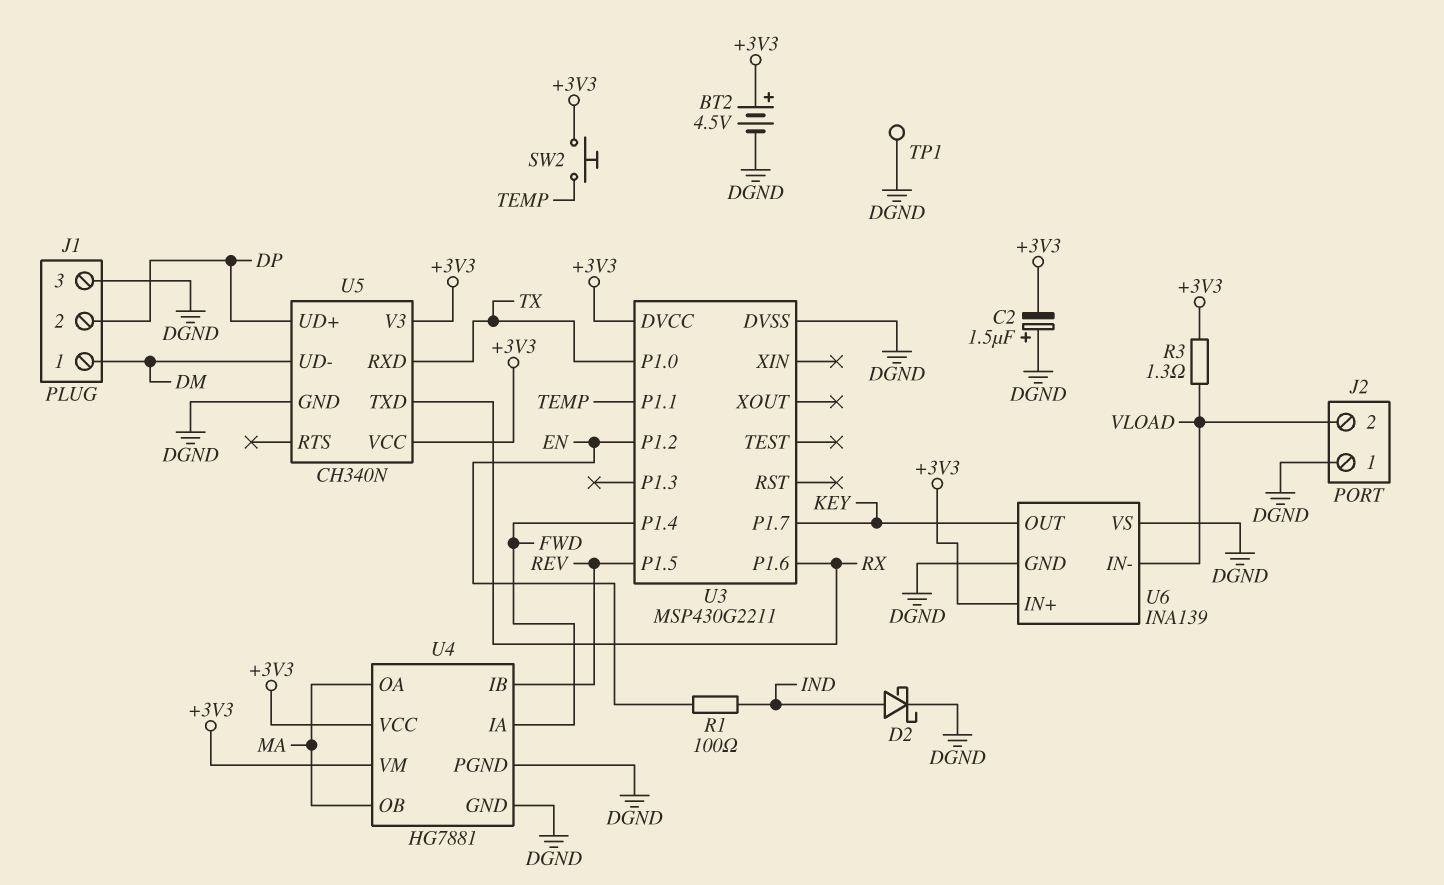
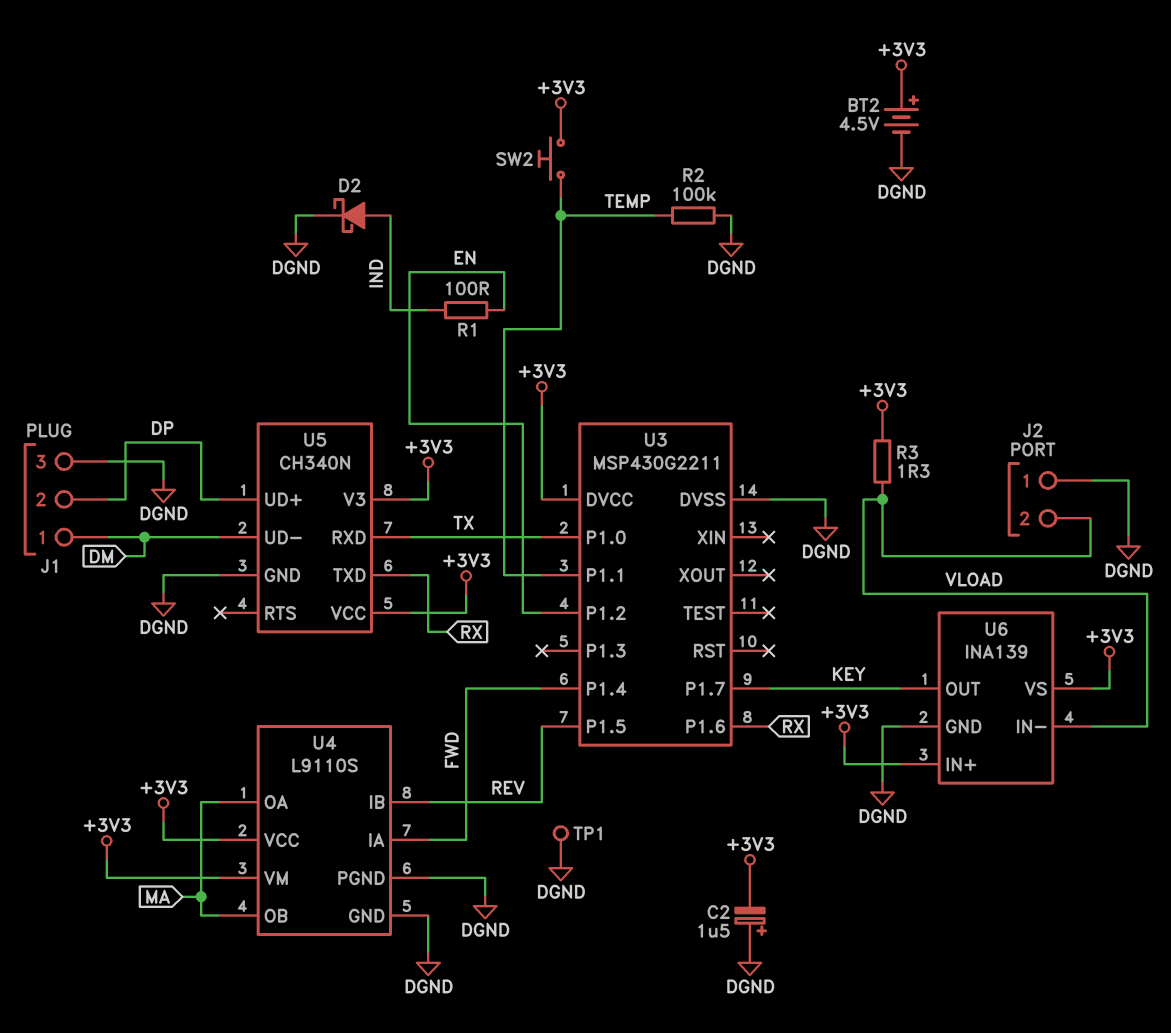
R2: none -> 100k (DGND, TEMP)
U4: HG7881 -> L9110S
U6 pin VS: DGND -> +3V3

